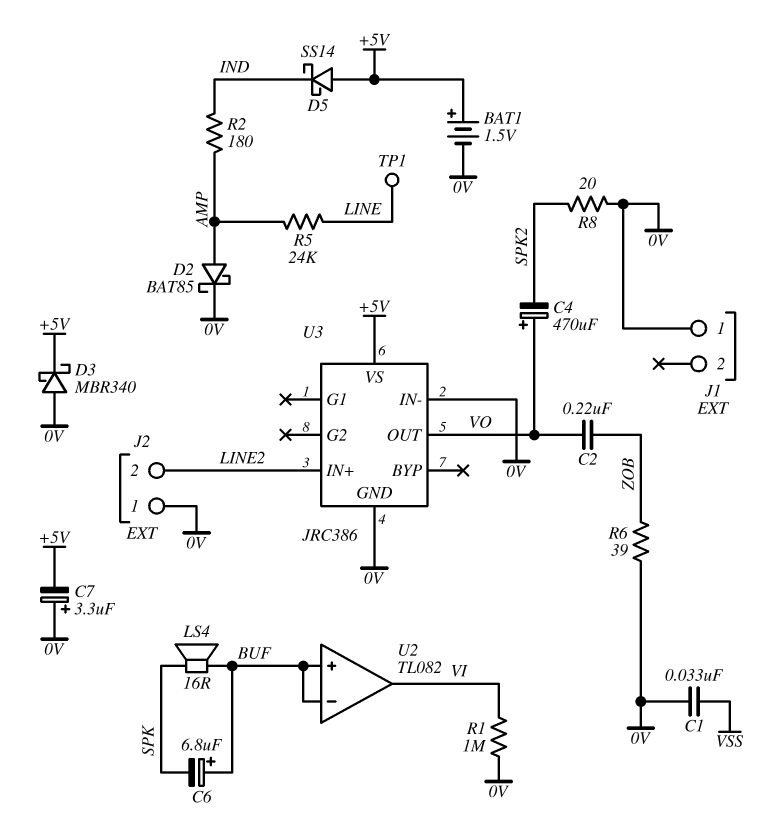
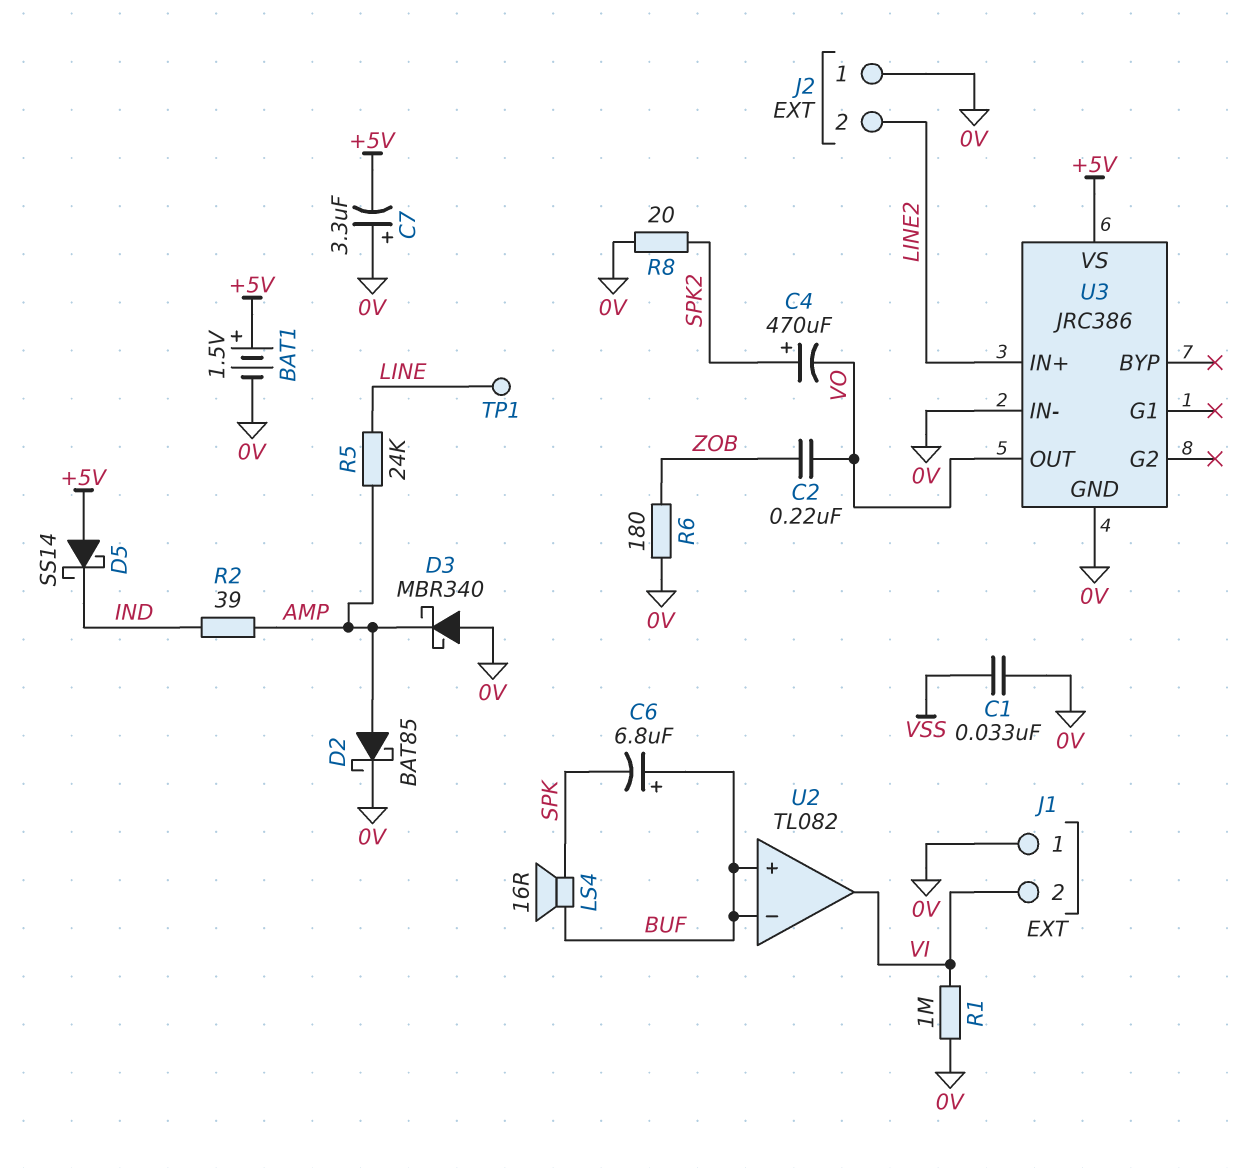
C4: 470uF (plus VO, minus SPK2) -> 470uF (plus SPK2, minus VO)
D3: schottky MBR340 (A 0V, K +5V) -> schottky MBR340 (A 0V, K AMP)
J1 pin 2: none -> VI
R2: 180 (AMP, IND) -> 39 (AMP, IND)
R6: 39 (0V, ZOB) -> 180 (0V, ZOB)

